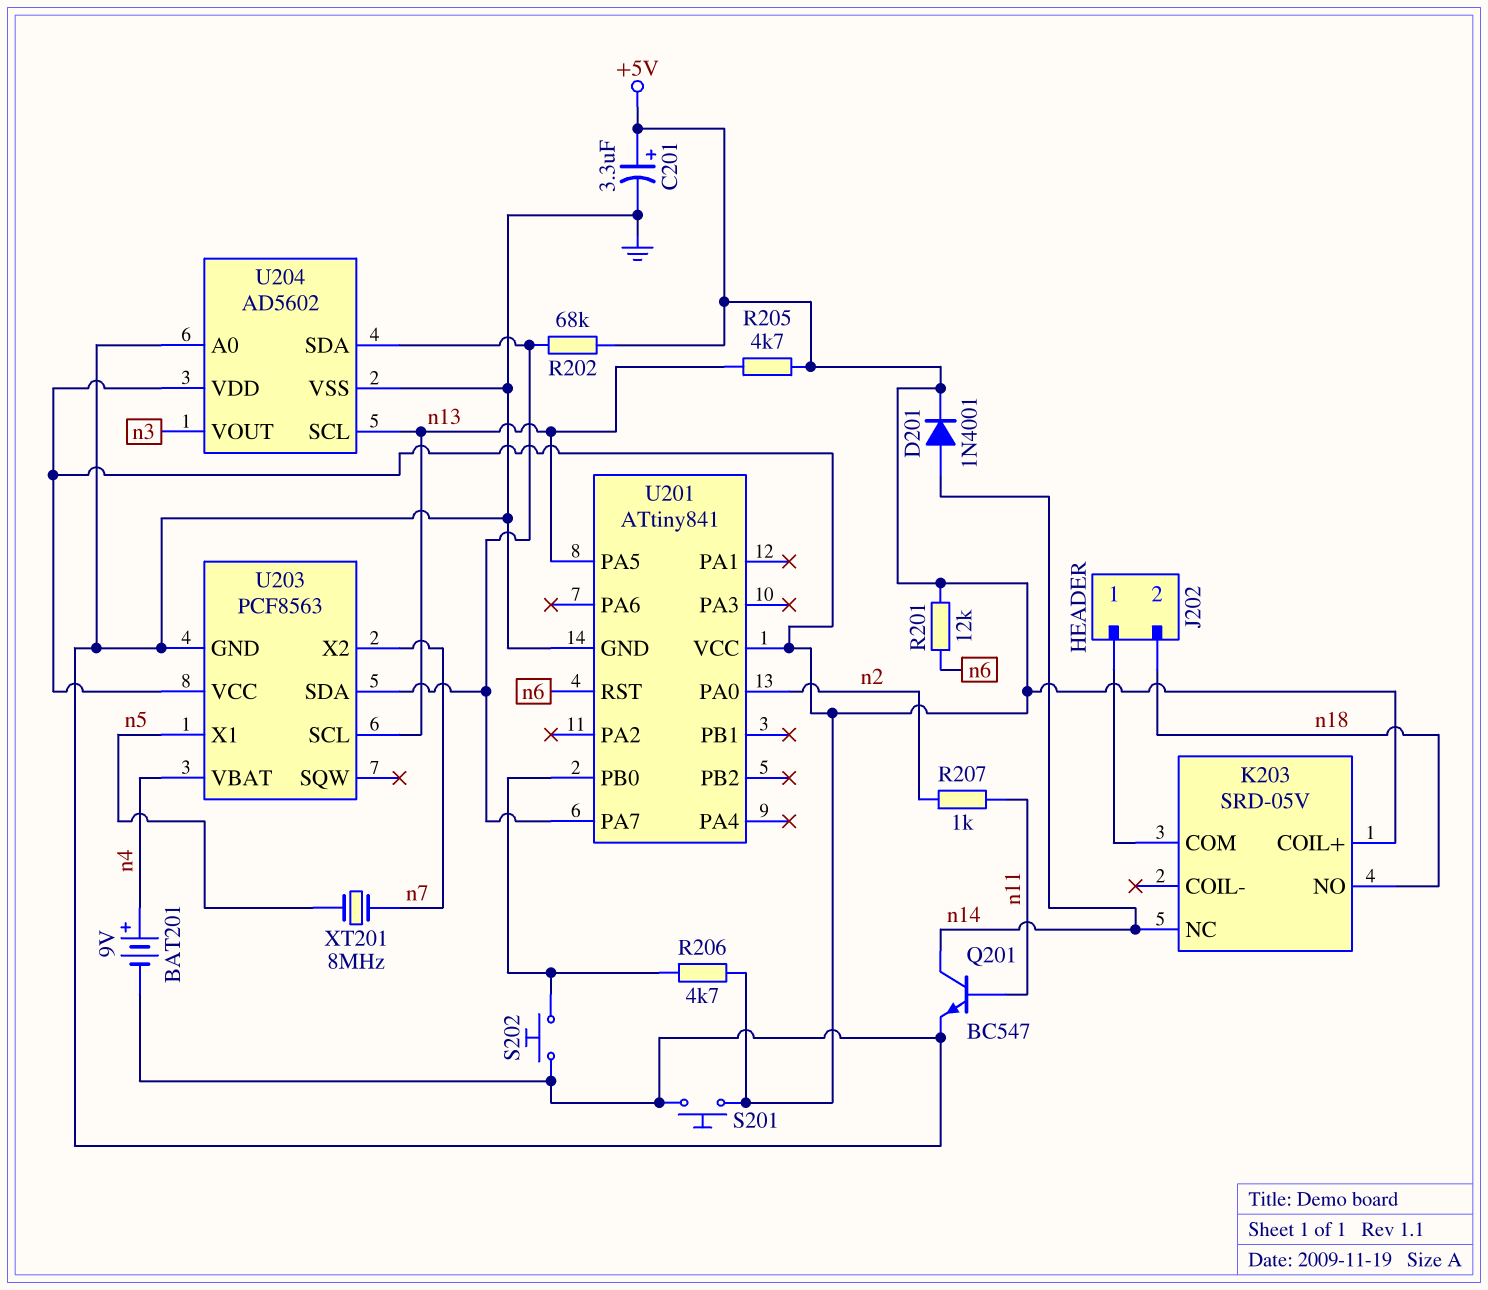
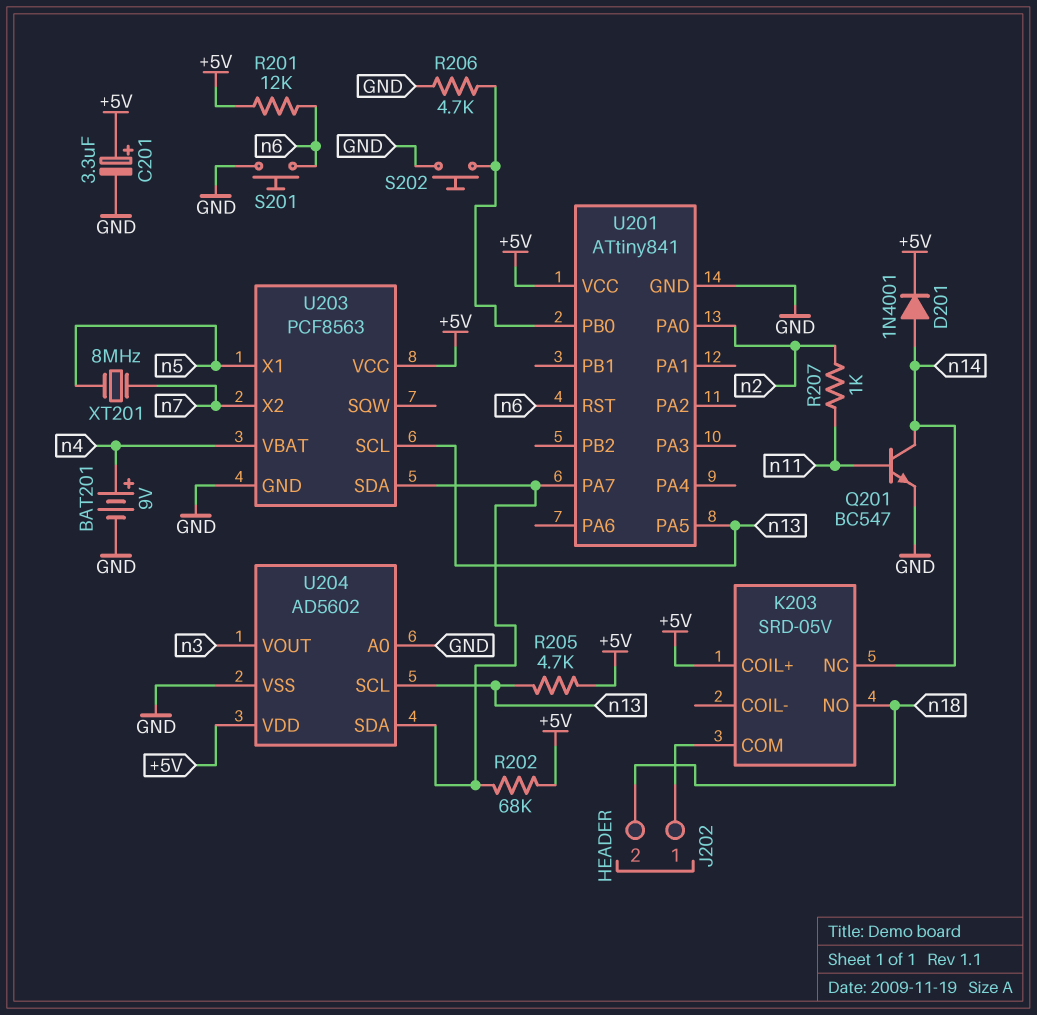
R206: 4.7k (+5V, U201/PB0) -> 4.7k (GND, U201/PB0)
S201: button (+5V, GND) -> button (GND, n6)

